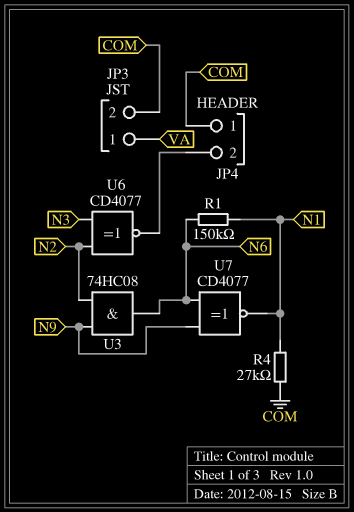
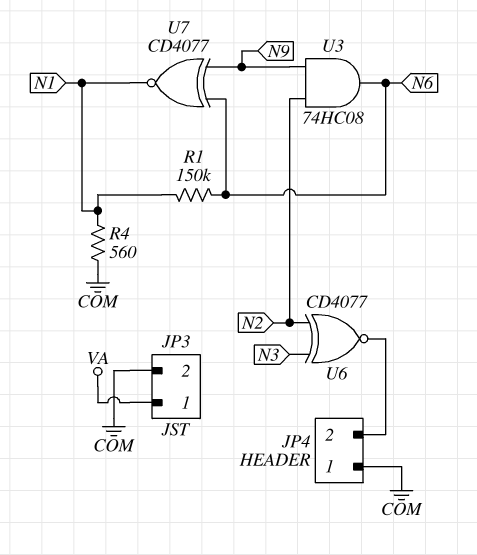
R4: 27k (COM, N1) -> 560 (COM, N1)

